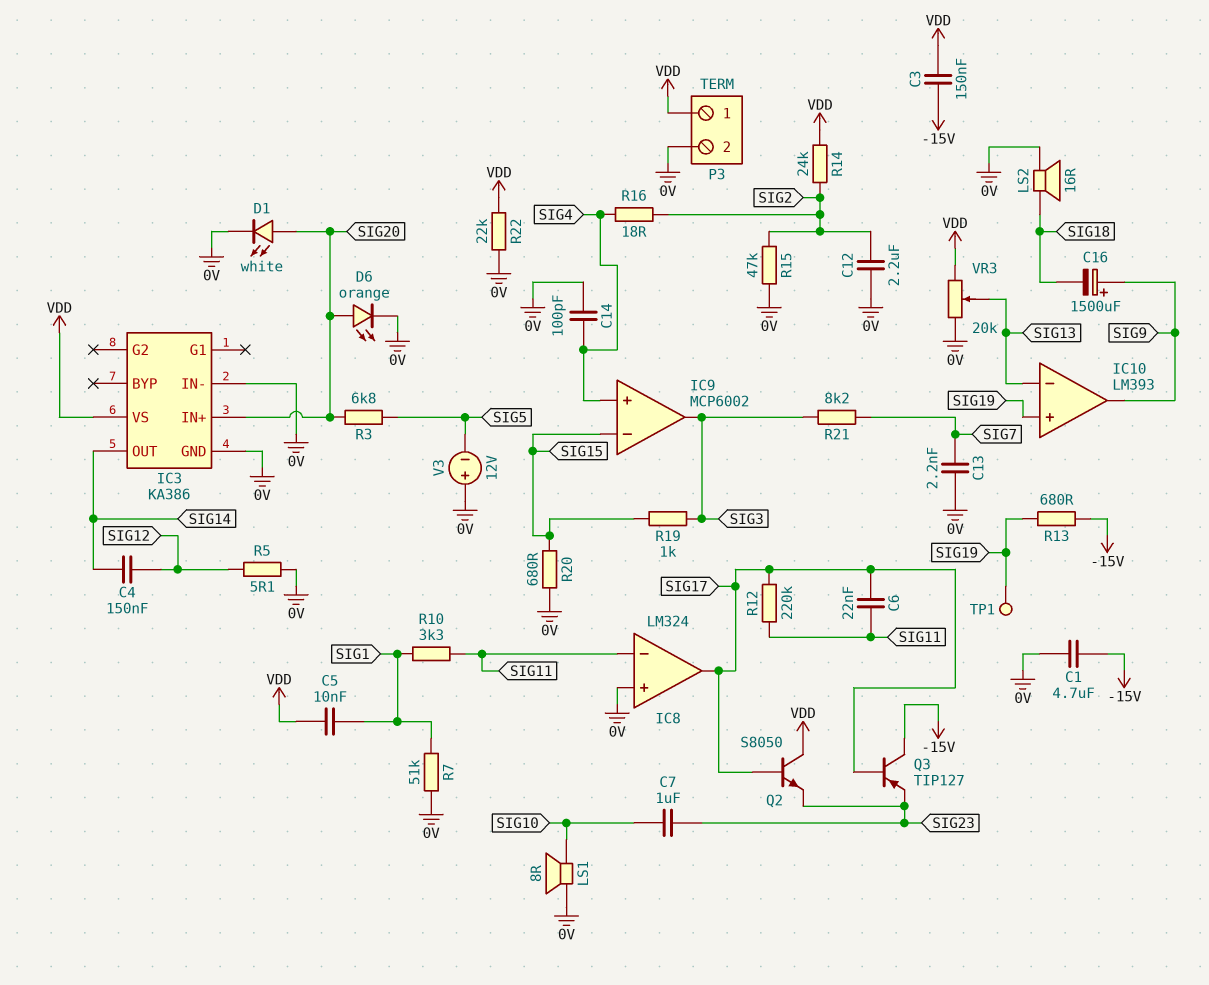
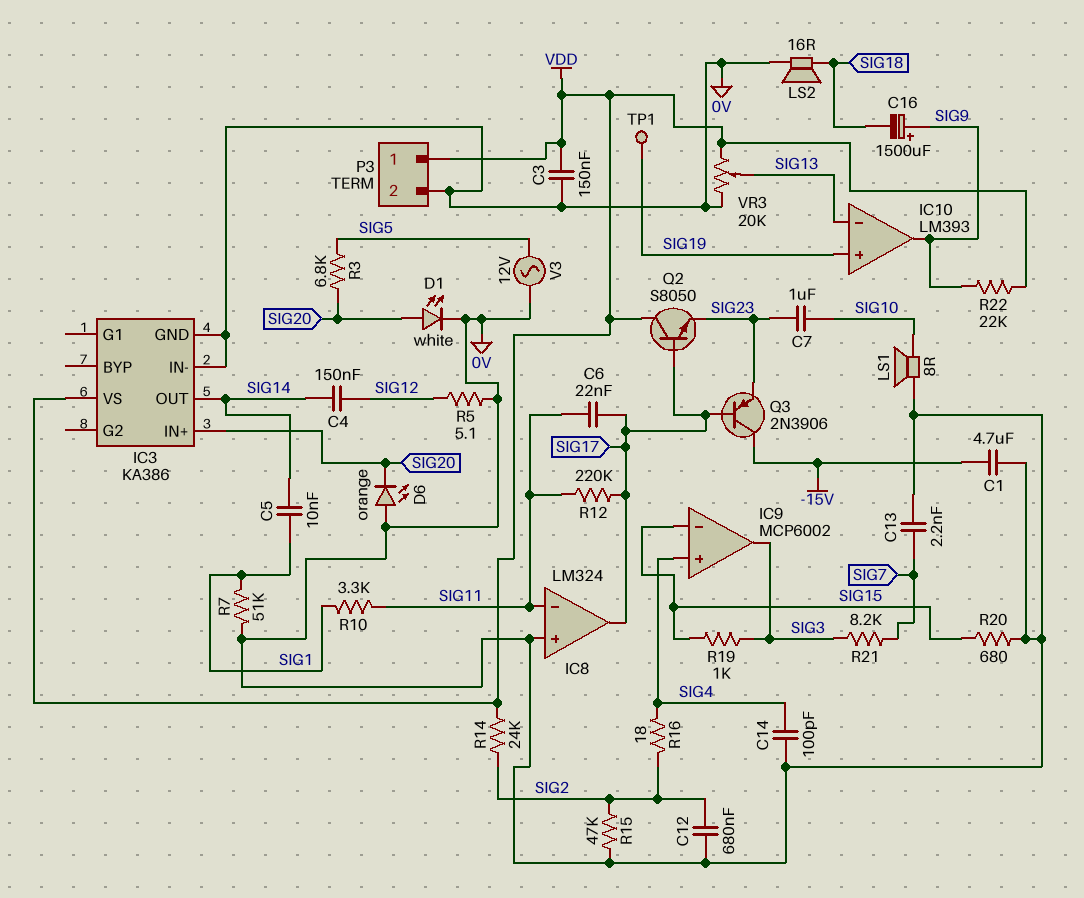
C3: 150nF (-15V, VDD) -> 150nF (0V, VDD)
C5: 10nF (SIG1, VDD) -> 10nF (SIG1, SIG14)
C12: 2.2uF (0V, SIG2) -> 680nF (0V, SIG2)
D6: LED orange (A SIG20, K 0V) -> LED orange (A 0V, K SIG20)
Q3: PNP TIP127 (B SIG17, C -15V, E SIG23) -> PNP 2N3906 (B SIG17, C -15V, E SIG23)
R13: 680 (-15V, SIG19) -> none
R22: 22k (0V, VDD) -> 22k (SIG9, VDD)
V3: 12V (plus 0V, minus SIG5) -> AC 12V (0V, SIG5)

